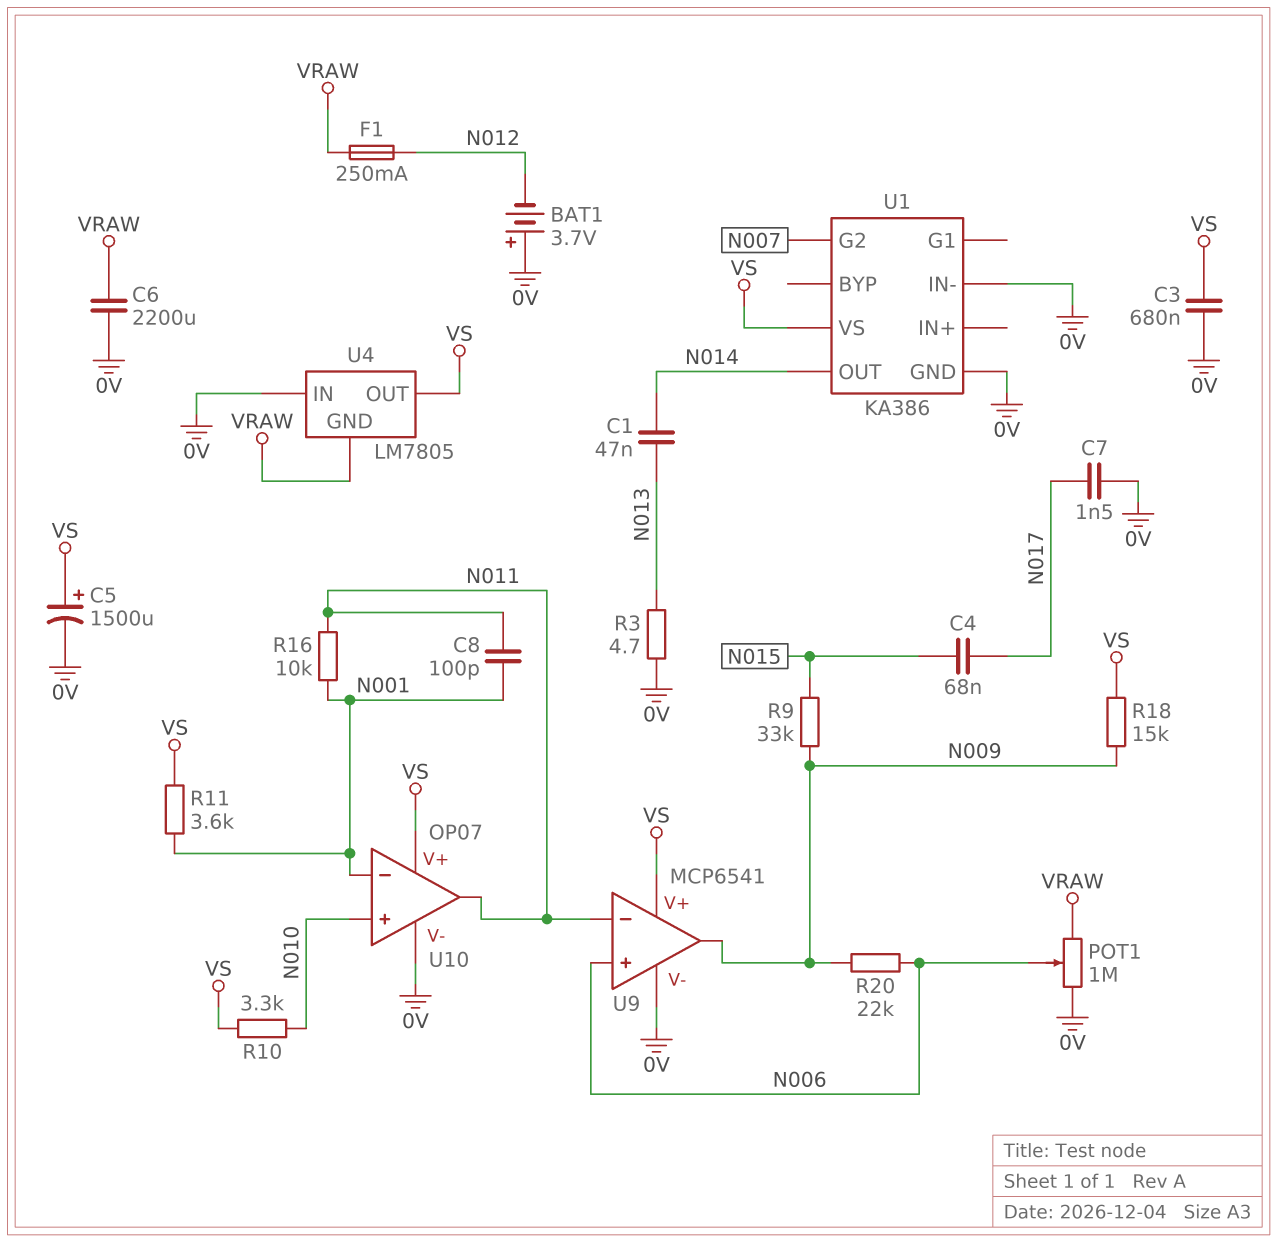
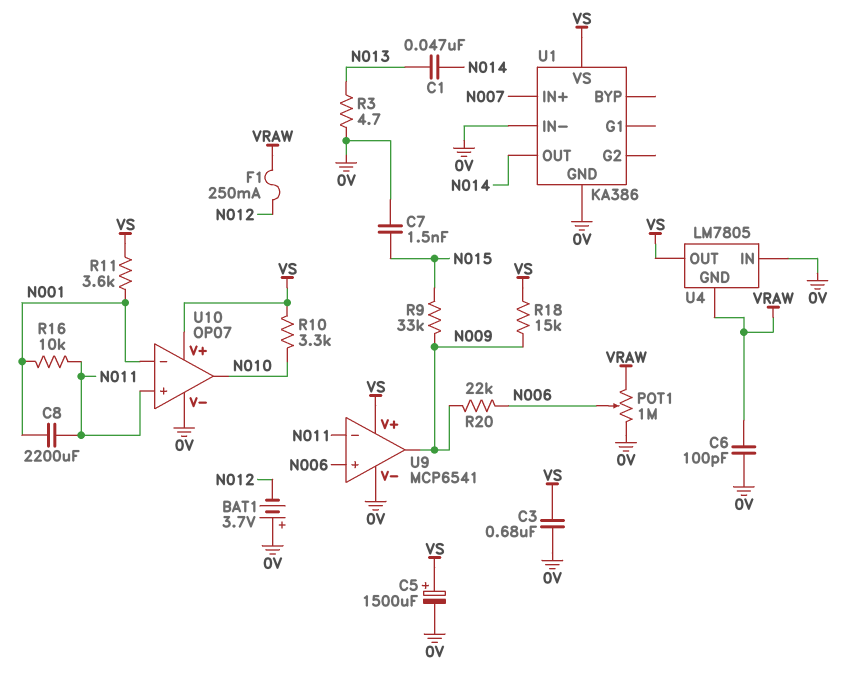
C4: 68nF (N015, N017) -> none
C6: 2200uF (0V, VRAW) -> 100pF (0V, VRAW)
C7: 1.5nF (0V, N017) -> 1.5nF (0V, N015)
C8: 100pF (N001, N011) -> 2200uF (N001, N011)
U1 pin G2: N007 -> none
U1 pin IN+: none -> N007
U10 pin in+: N010 -> N011
U10 pin out: N011 -> N010

